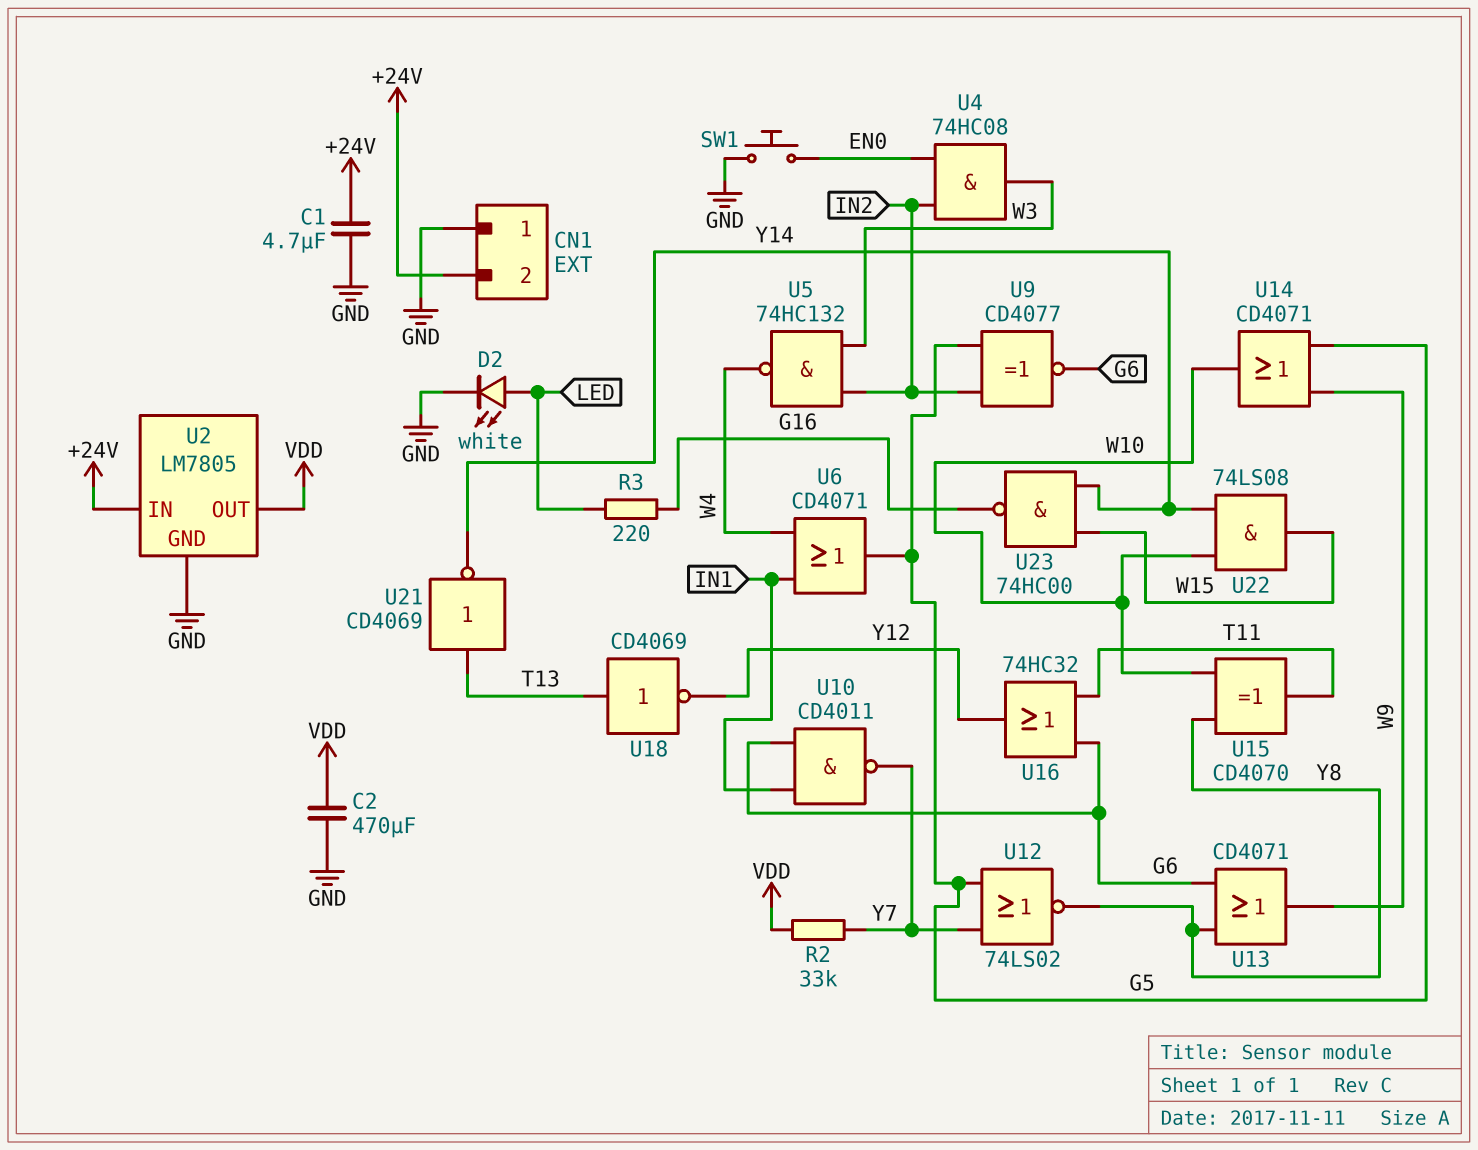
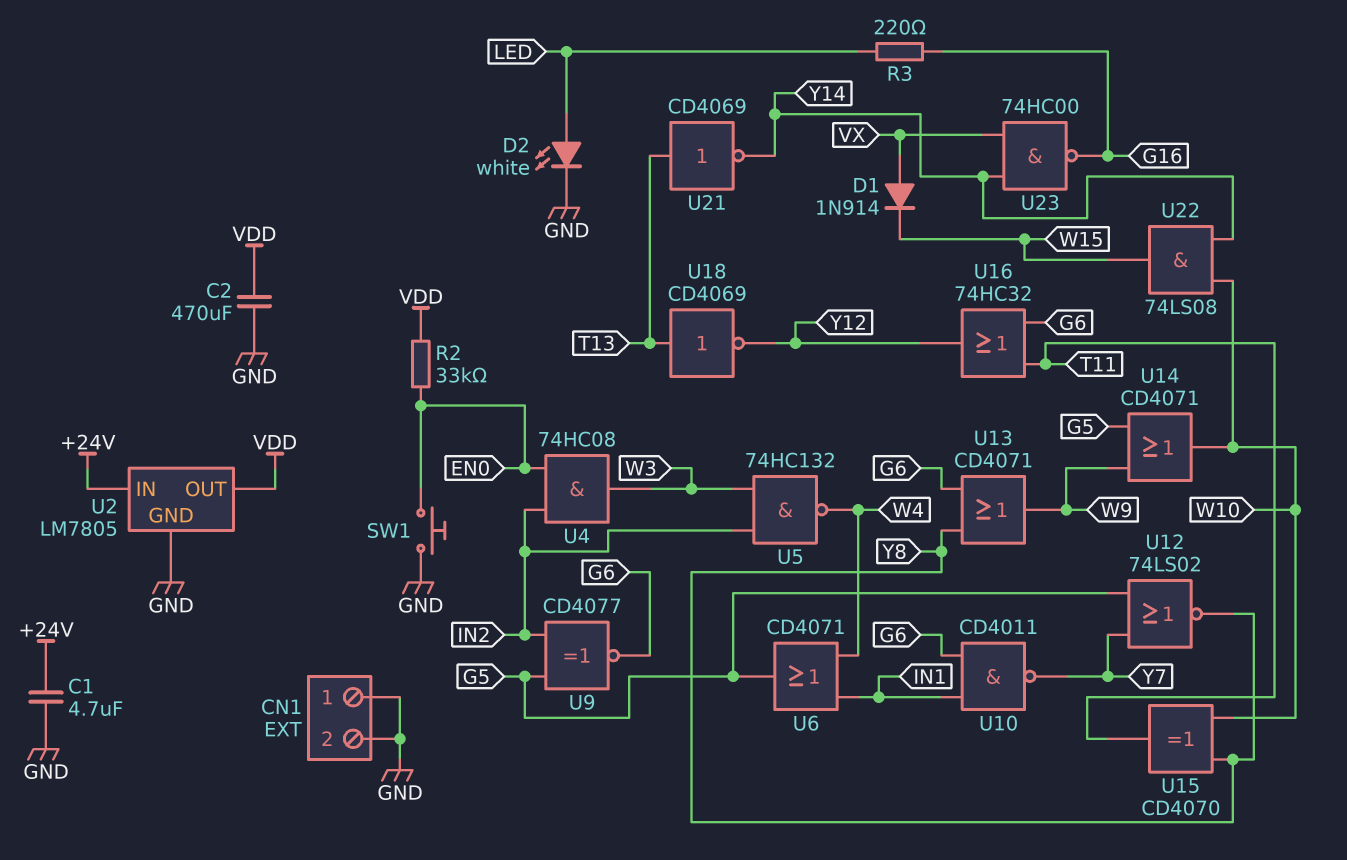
CN1 pin 2: +24V -> GND
D1: none -> diode 1N914 (A VX, K W15)
R2: 33k (VDD, Y7) -> 33k (EN0, VDD)
U23: NAND 74HC00 (in W15, in Y14, out G16) -> NAND 74HC00 (in VX, in Y14, out G16)

